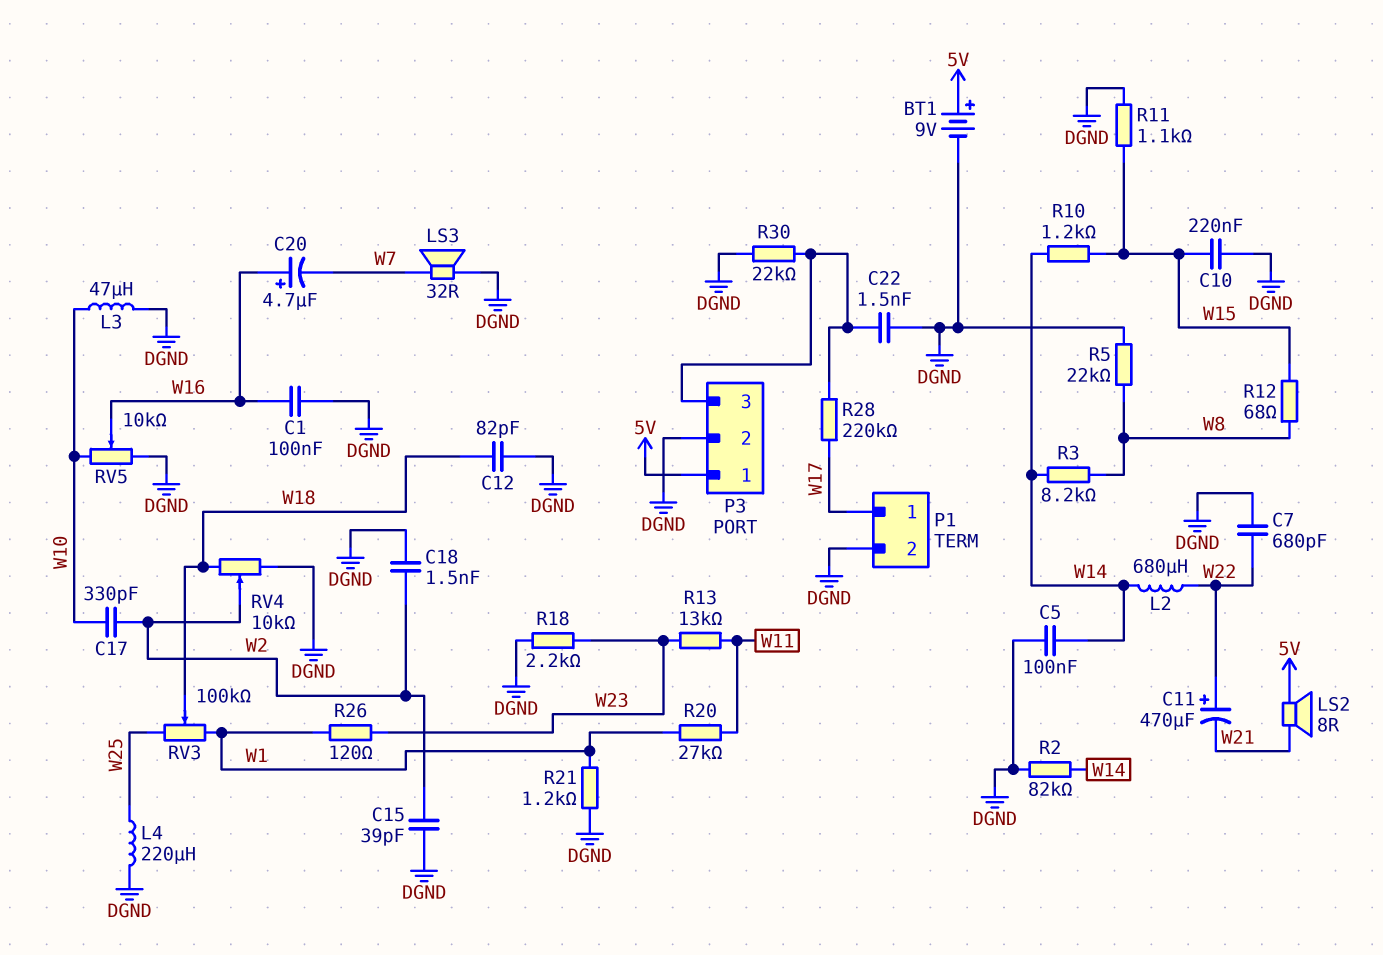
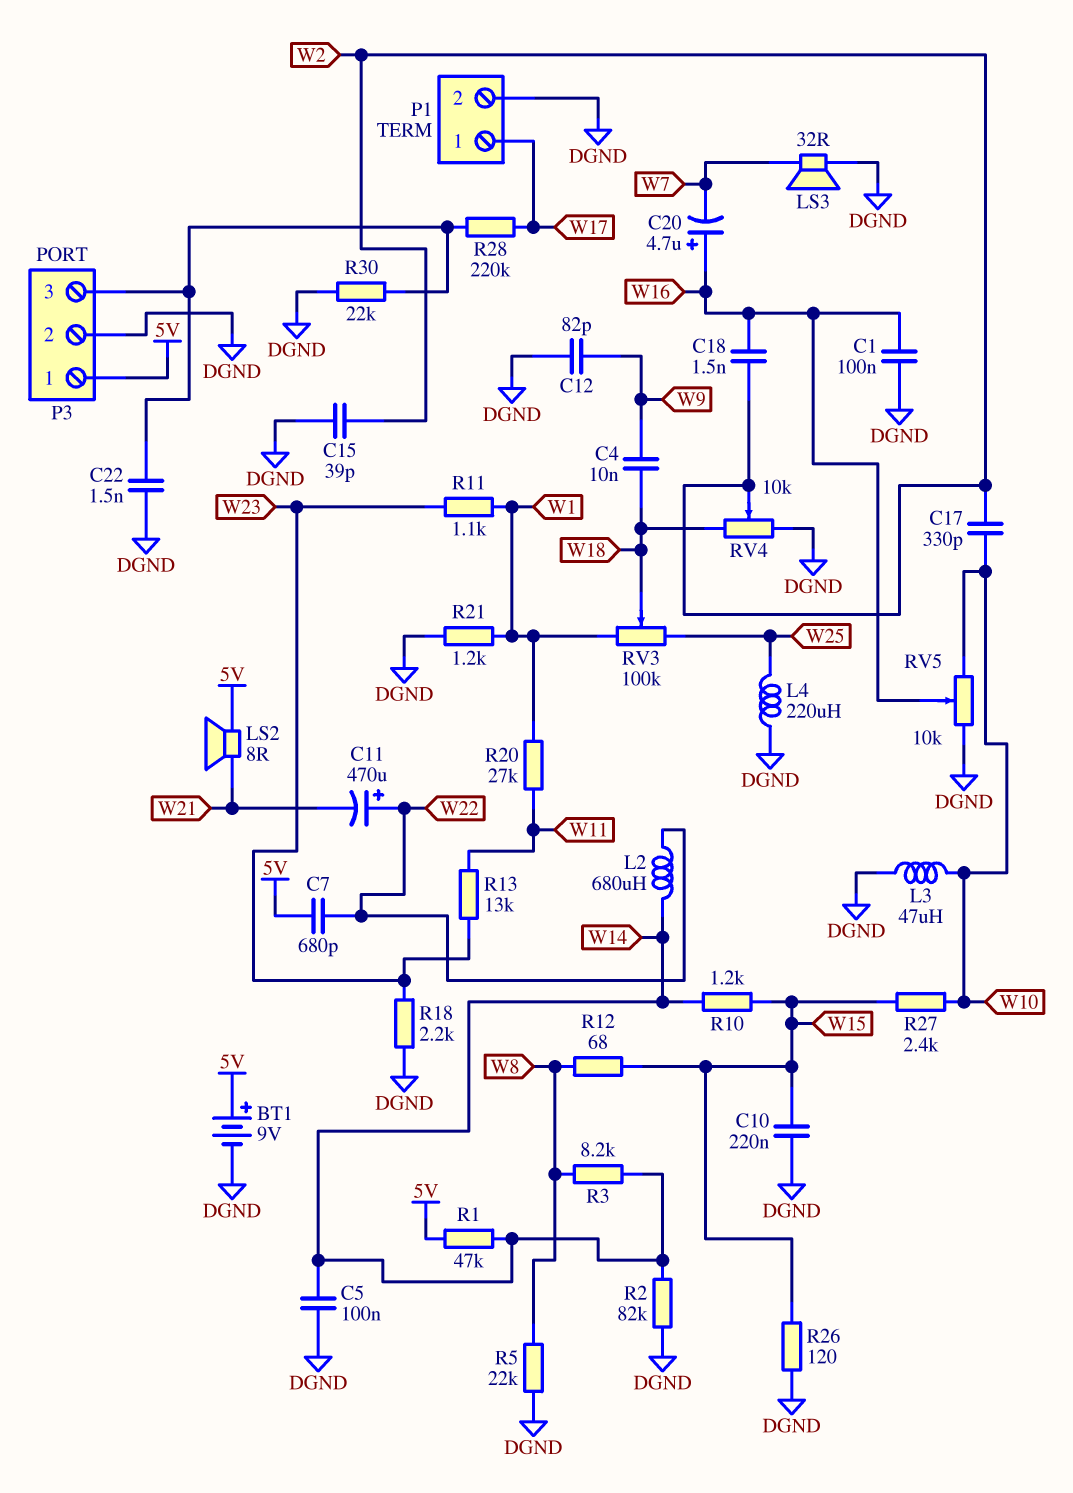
C4: none -> 10nF (W9, W18)
C7: 680pF (DGND, W22) -> 680pF (5V, W22)
C12: 82pF (DGND, W18) -> 82pF (DGND, W9)
C18: 1.5nF (DGND, W2) -> 1.5nF (W2, W16)
R1: none -> 47k (5V, W14)
R11: 1.1k (DGND, W15) -> 1.1k (W1, W23)
R26: 120 (W1, W23) -> 120 (DGND, W15)
R27: none -> 2.4k (W10, W15)

